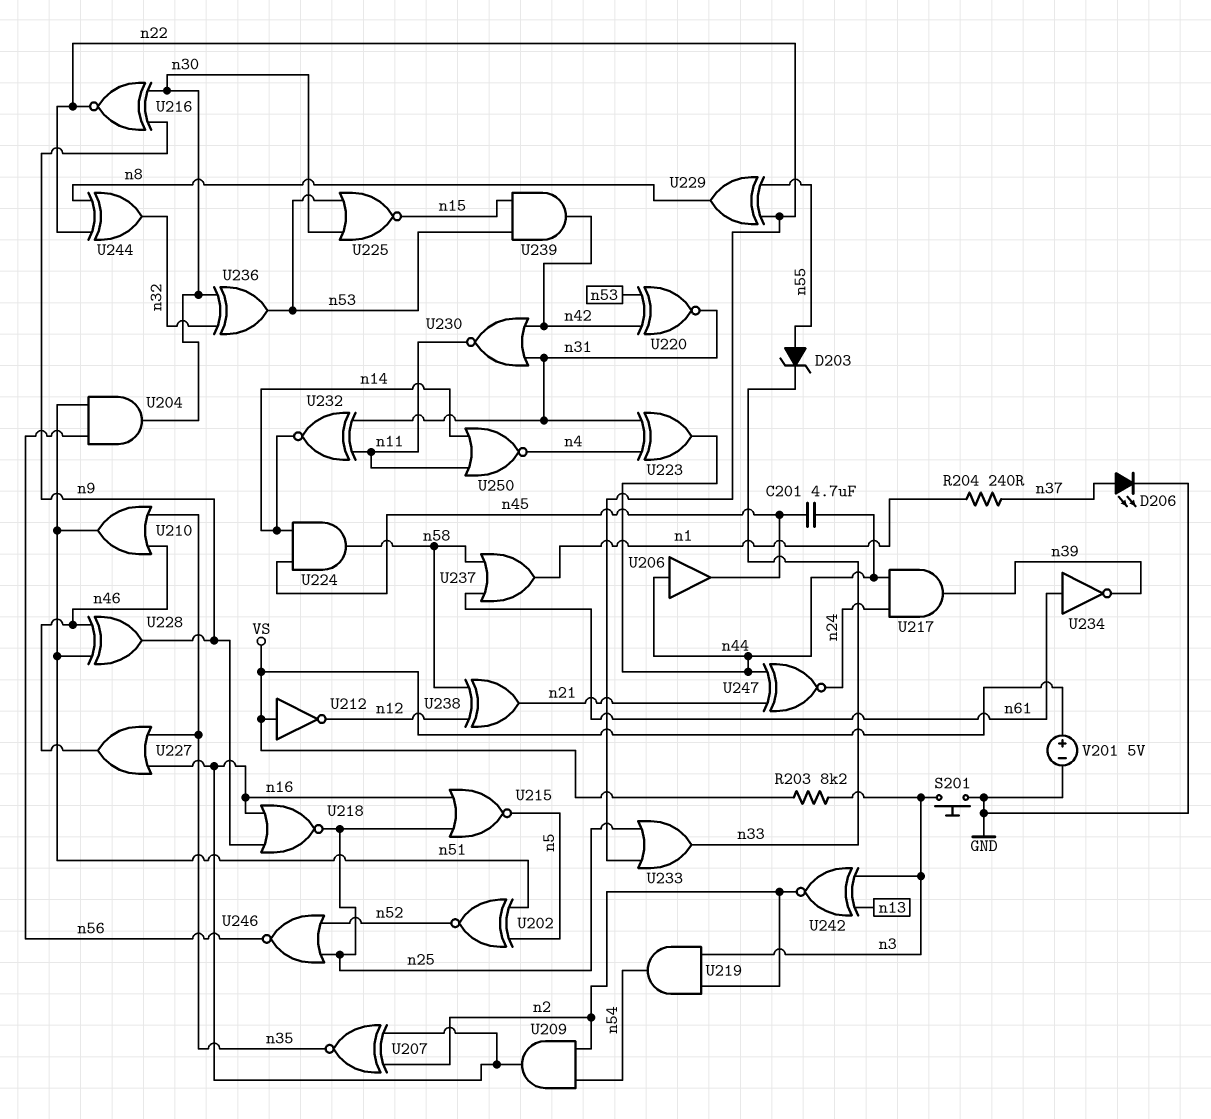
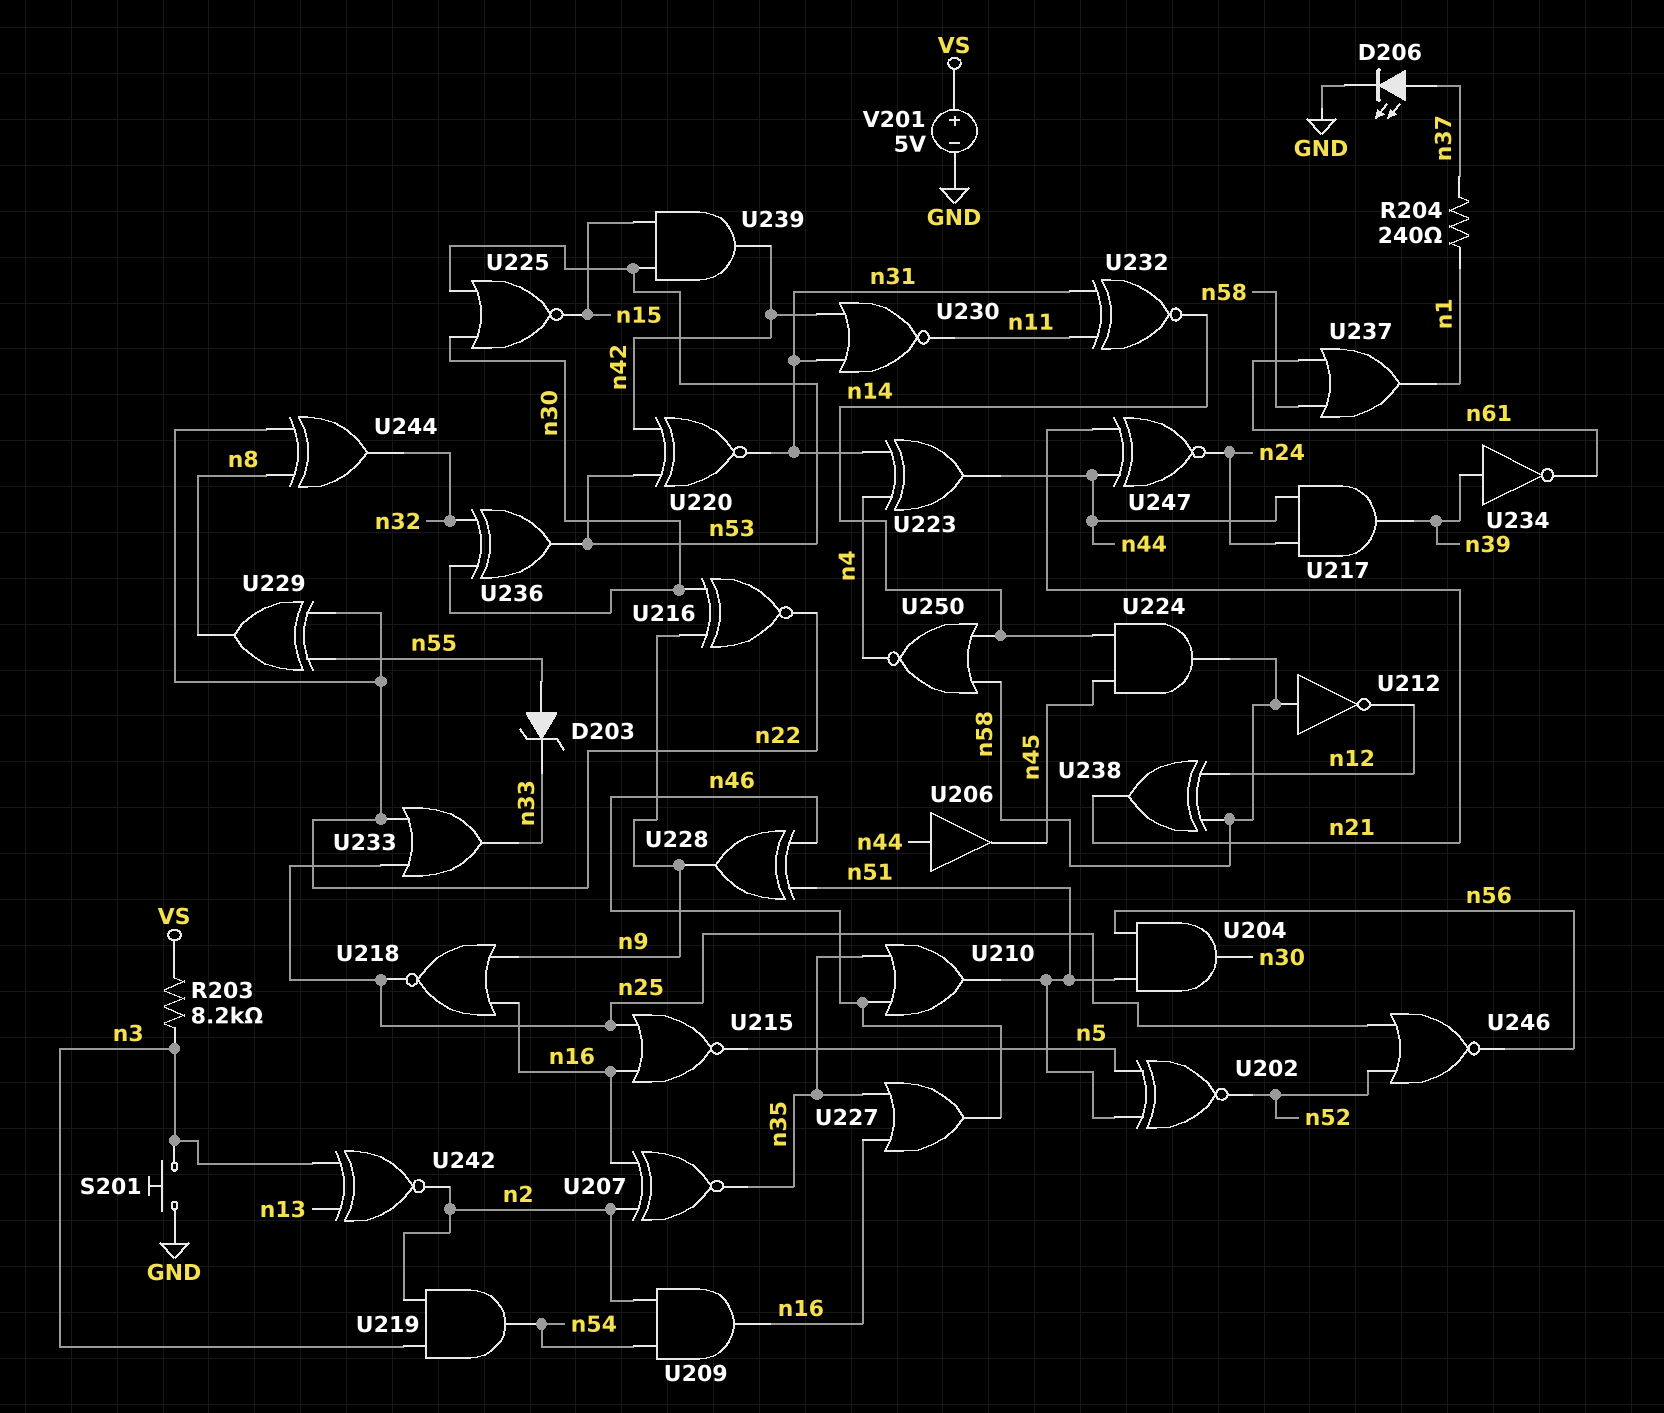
C201: 4.7uF (n44, n45) -> none
U212: NOT (in VS, out n12) -> NOT (in n58, out n12)
U234: NOT (in n61, out n39) -> NOT (in n39, out n61)
U250: NOR (in n11, in n14, out n4) -> NOR (in n14, in n58, out n4)

